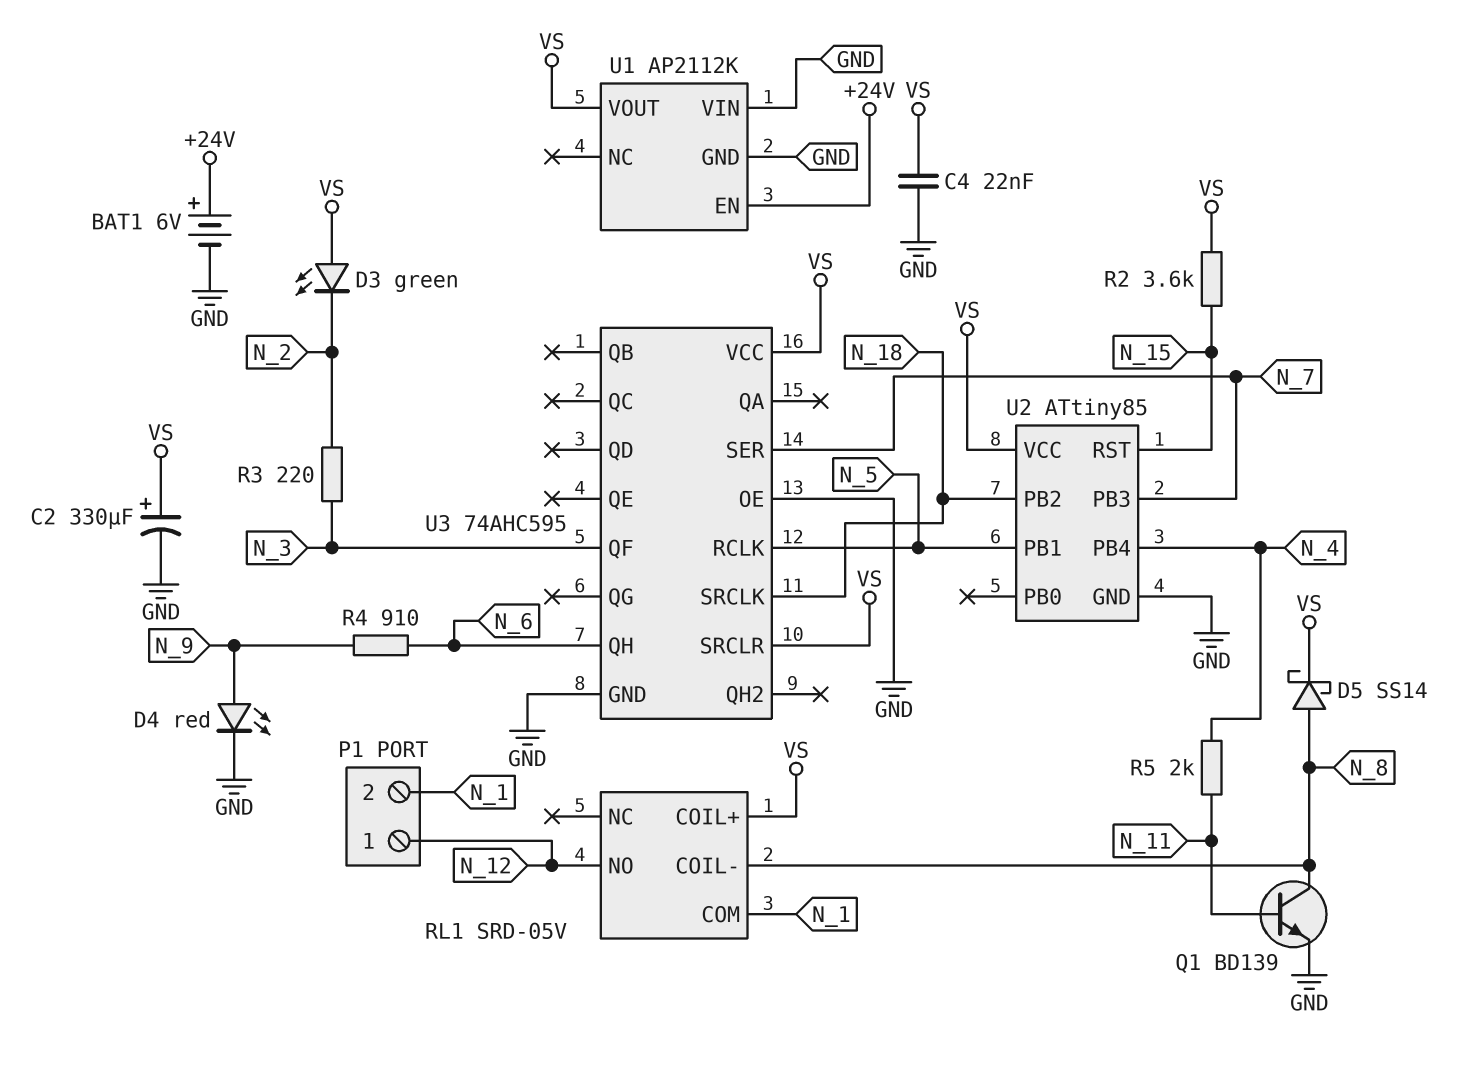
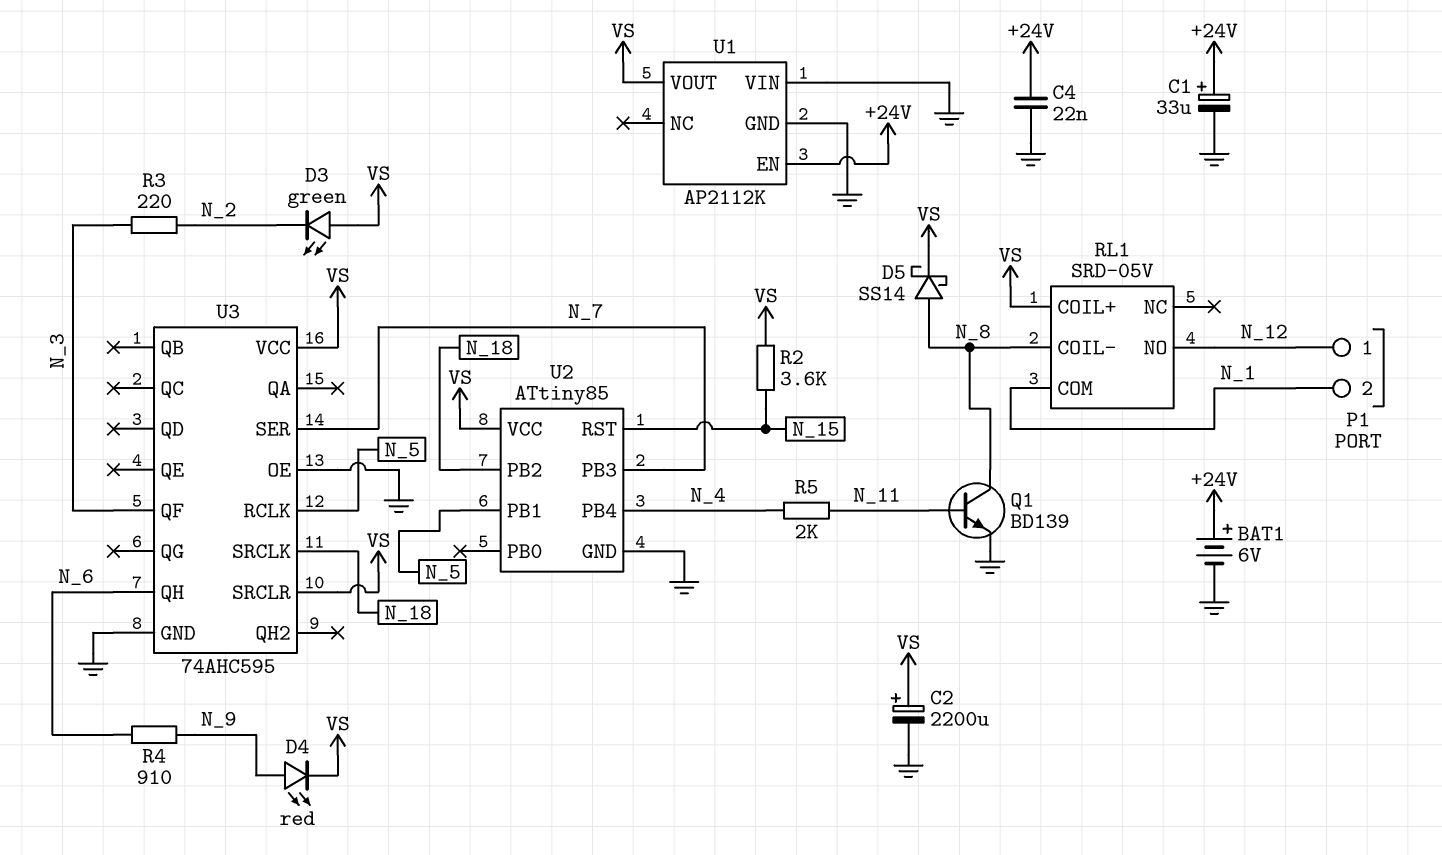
C1: none -> 33uF (plus +24V, minus GND)
C2: 330uF (plus VS, minus GND) -> 2200uF (plus VS, minus GND)
C4: 22nF (GND, VS) -> 22nF (+24V, GND)
D4: LED red (A N_9, K GND) -> LED red (A N_9, K VS)

